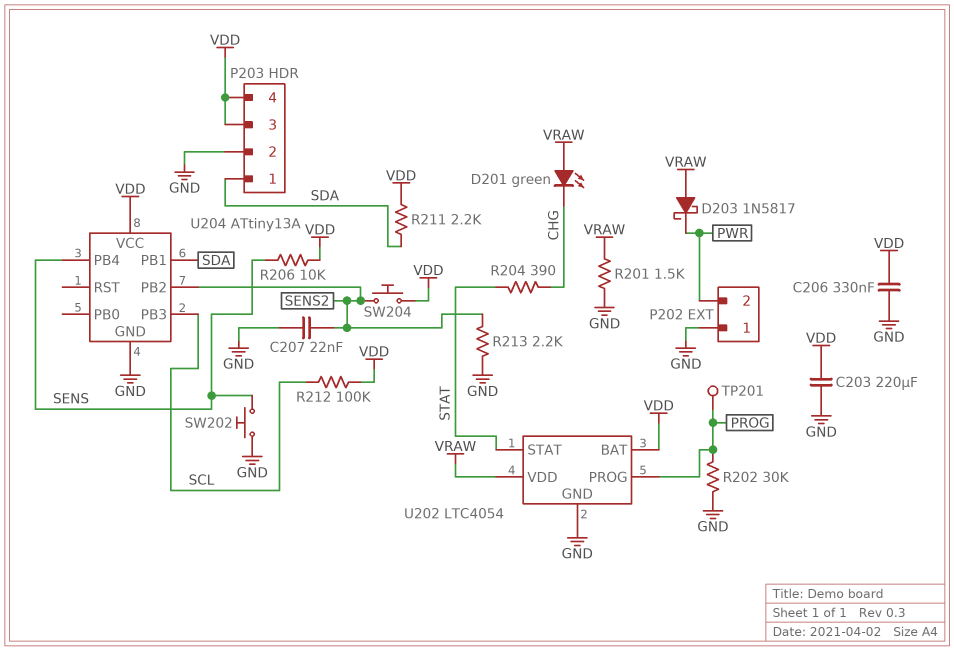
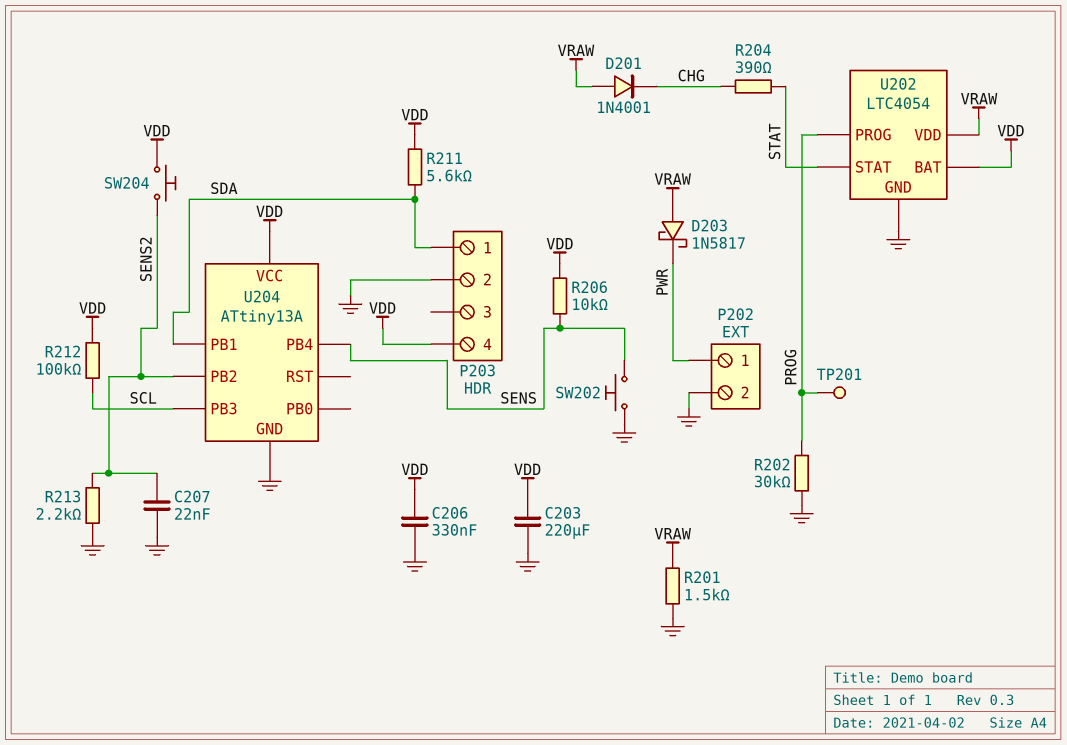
D201: LED green (A VRAW, K CHG) -> diode 1N4001 (A VRAW, K CHG)
P202 pin 1: GND -> PWR
P202 pin 2: PWR -> GND
P203 pin 3: VDD -> none
R211: 2.2k (SDA, VDD) -> 5.6k (SDA, VDD)

